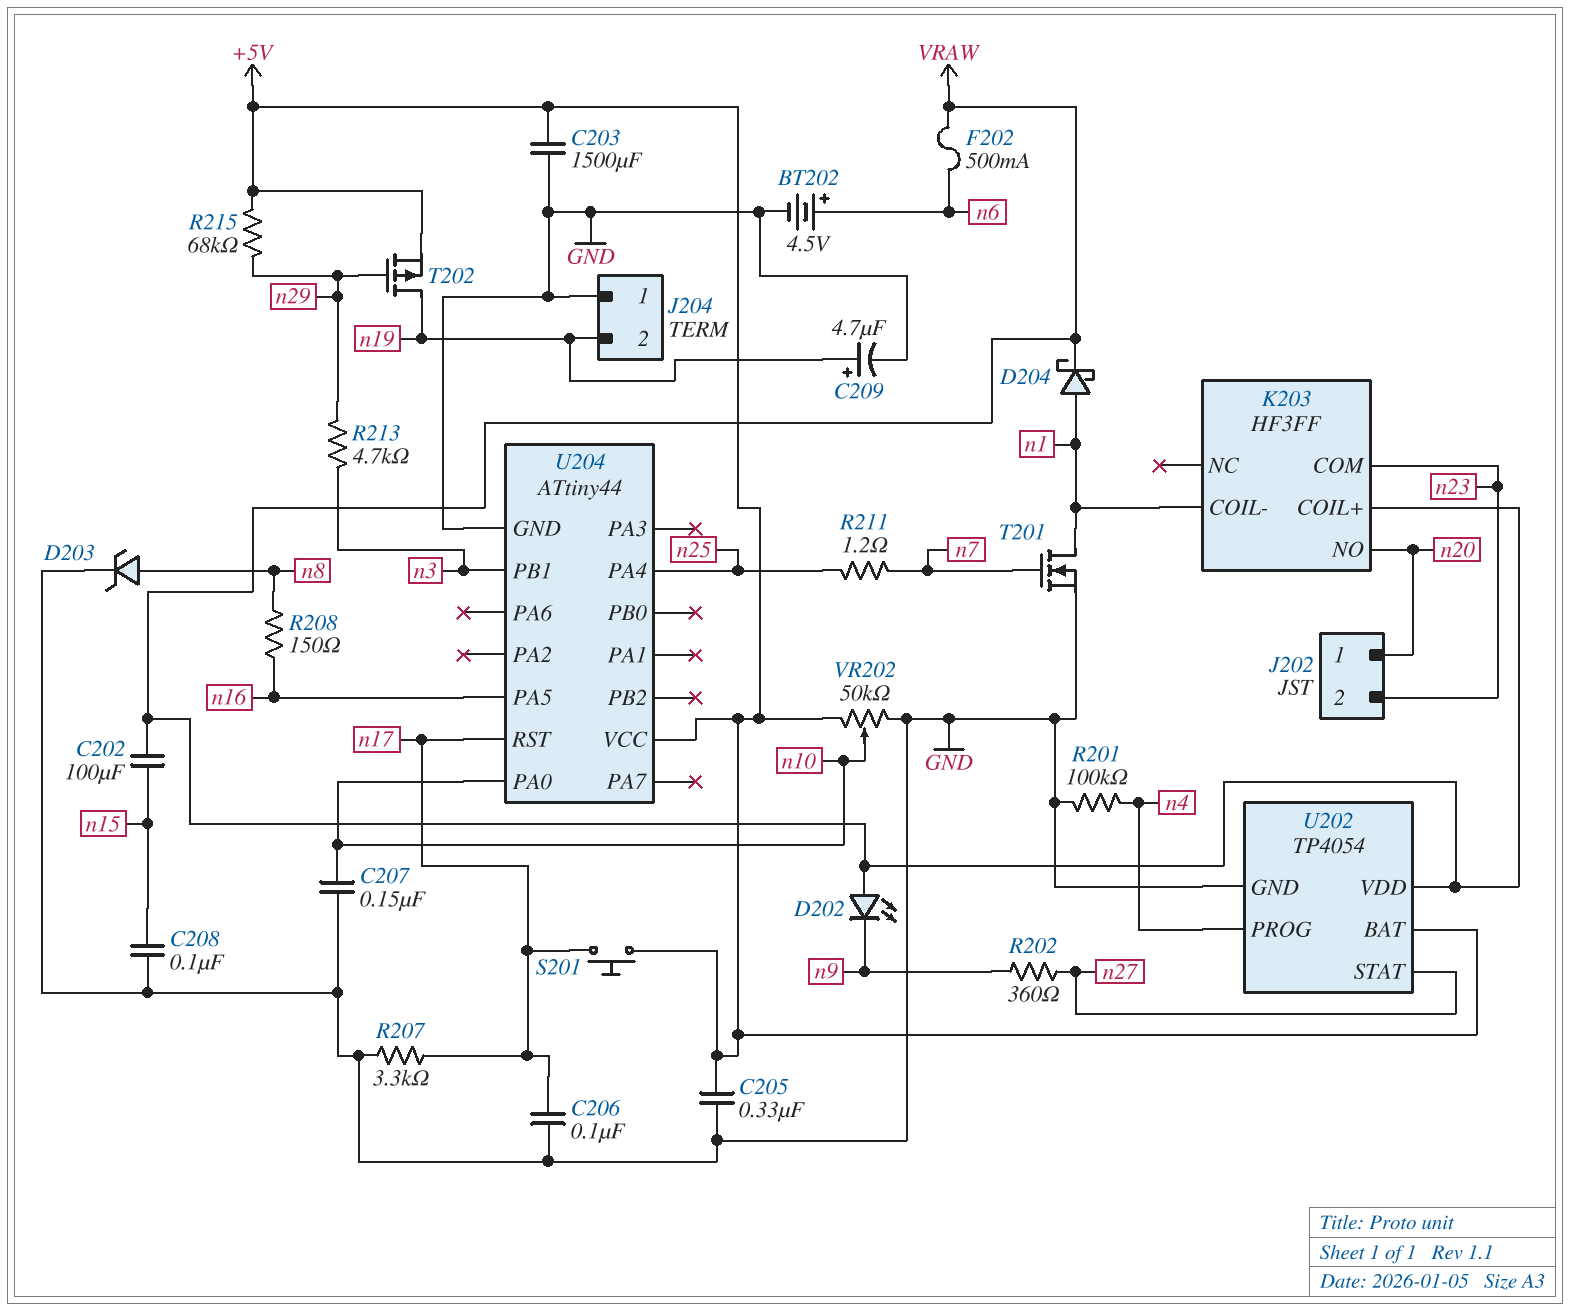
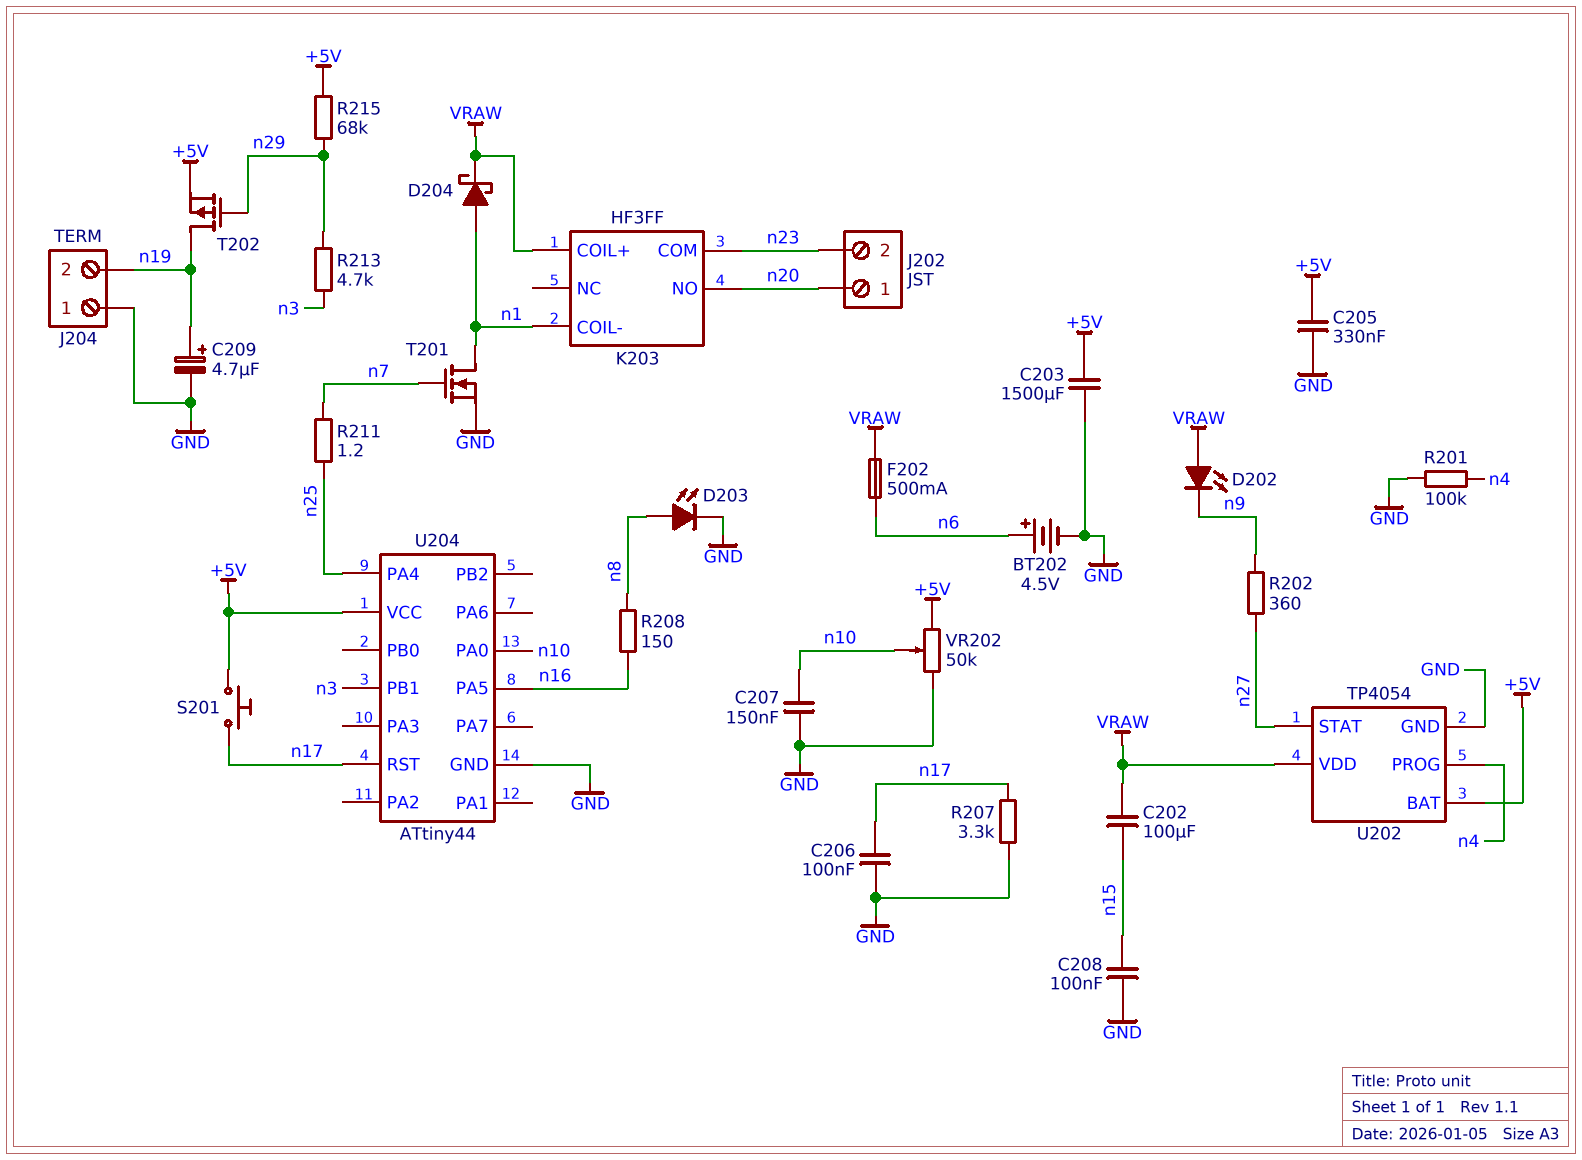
D203: zener (A n8, K GND) -> LED (A n8, K GND)

